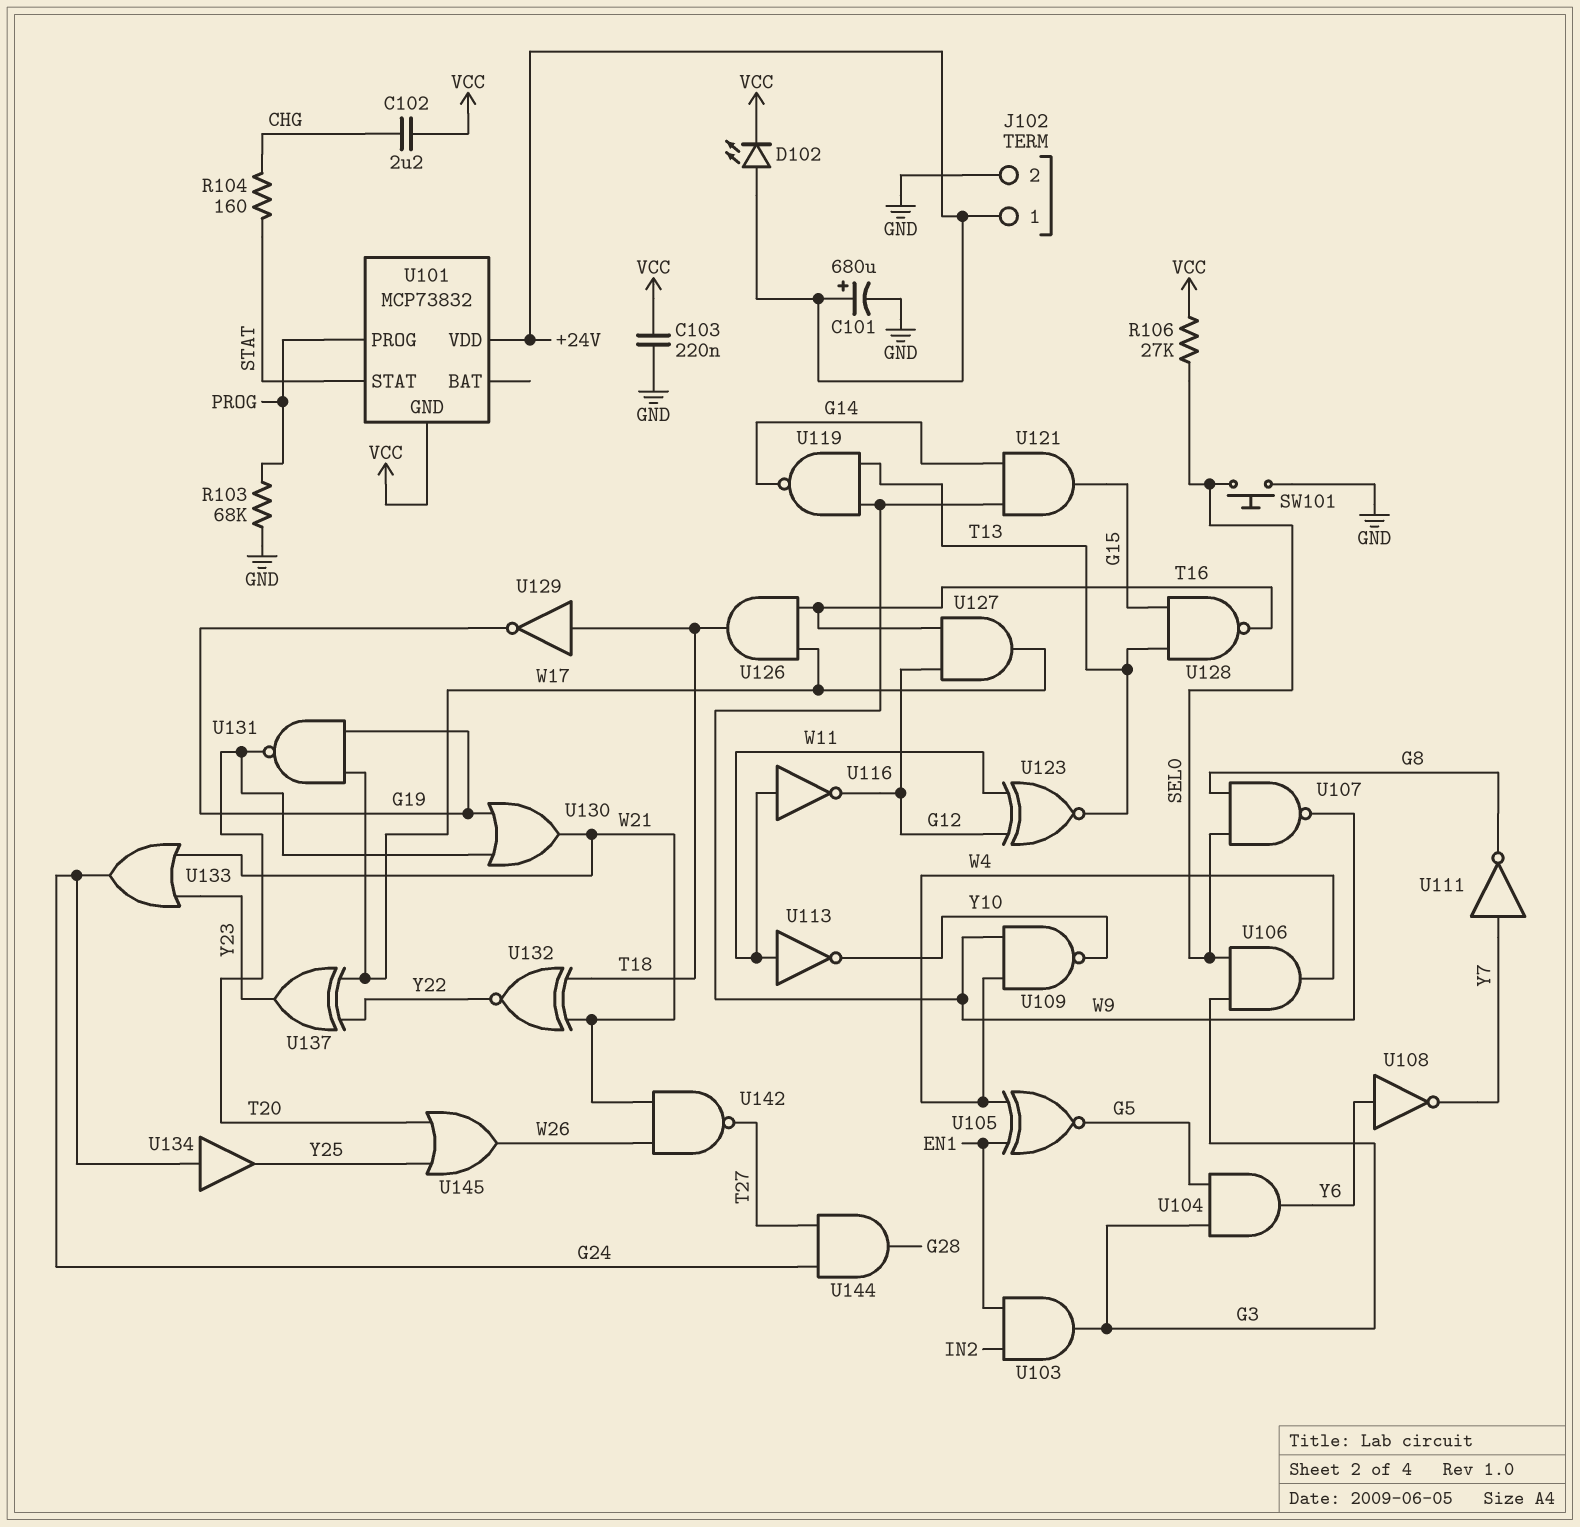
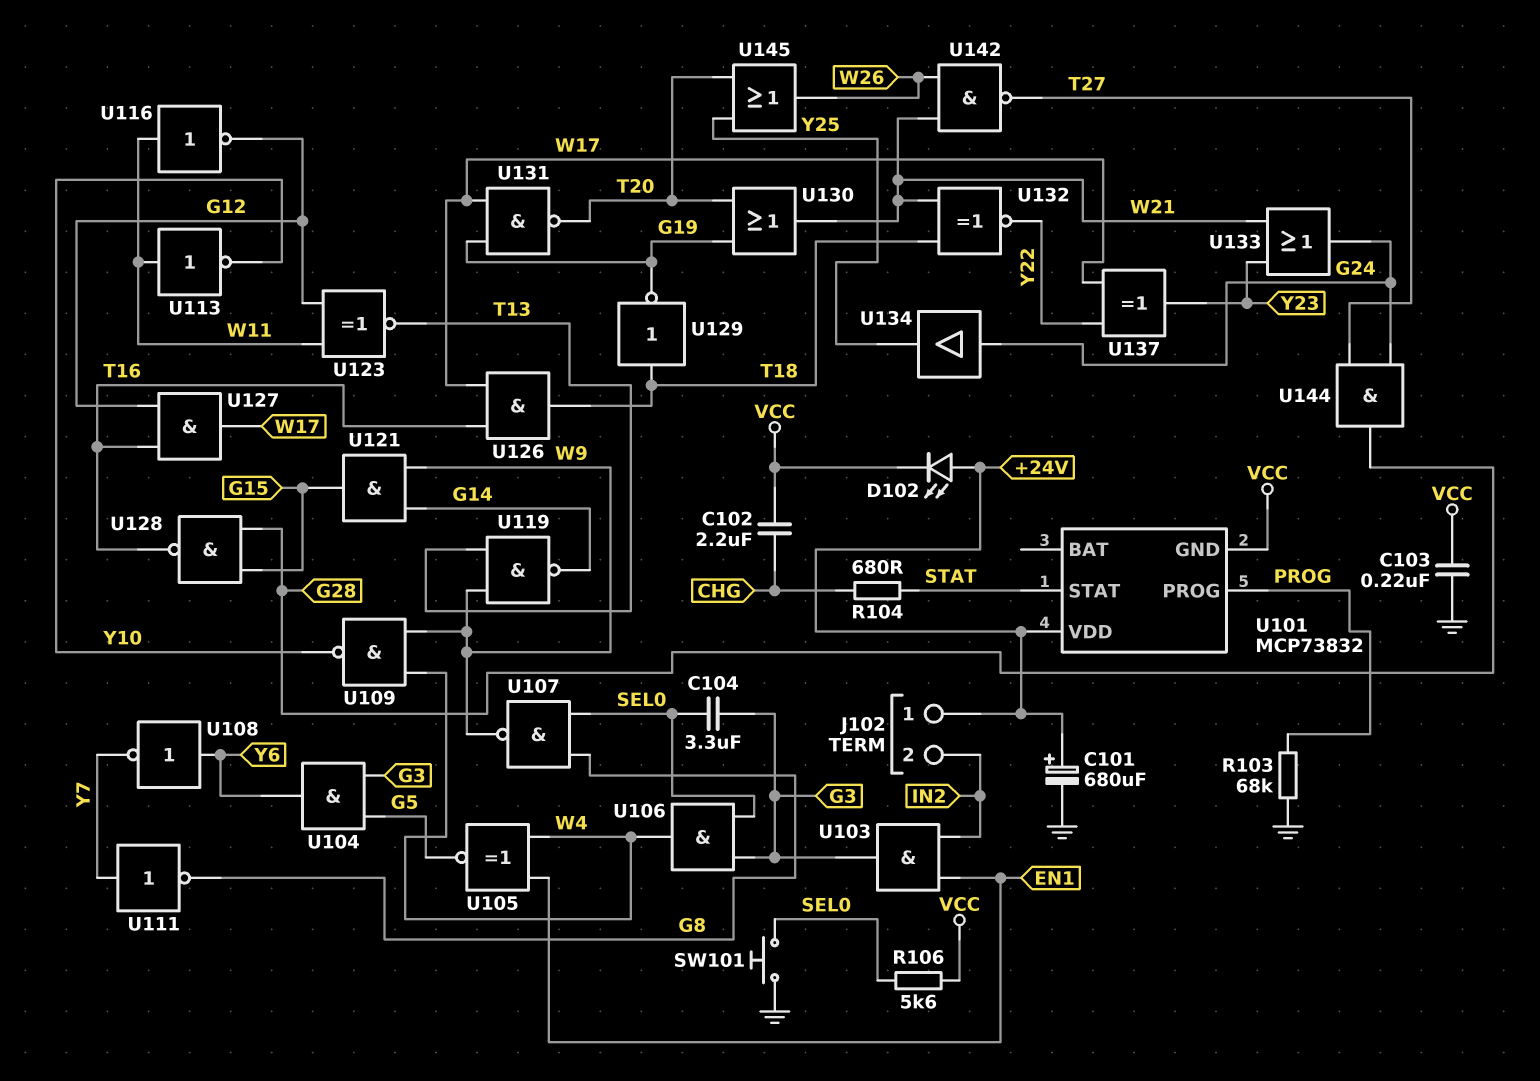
C104: none -> 3.3uF (G3, SEL0)
J102 pin 2: GND -> IN2
R104: 160 (CHG, STAT) -> 680 (CHG, STAT)
R106: 27k (SEL0, VCC) -> 5.6k (SEL0, VCC)
U128: NAND (in G15, in T13, out T16) -> NAND (in G15, in G28, out T16)

